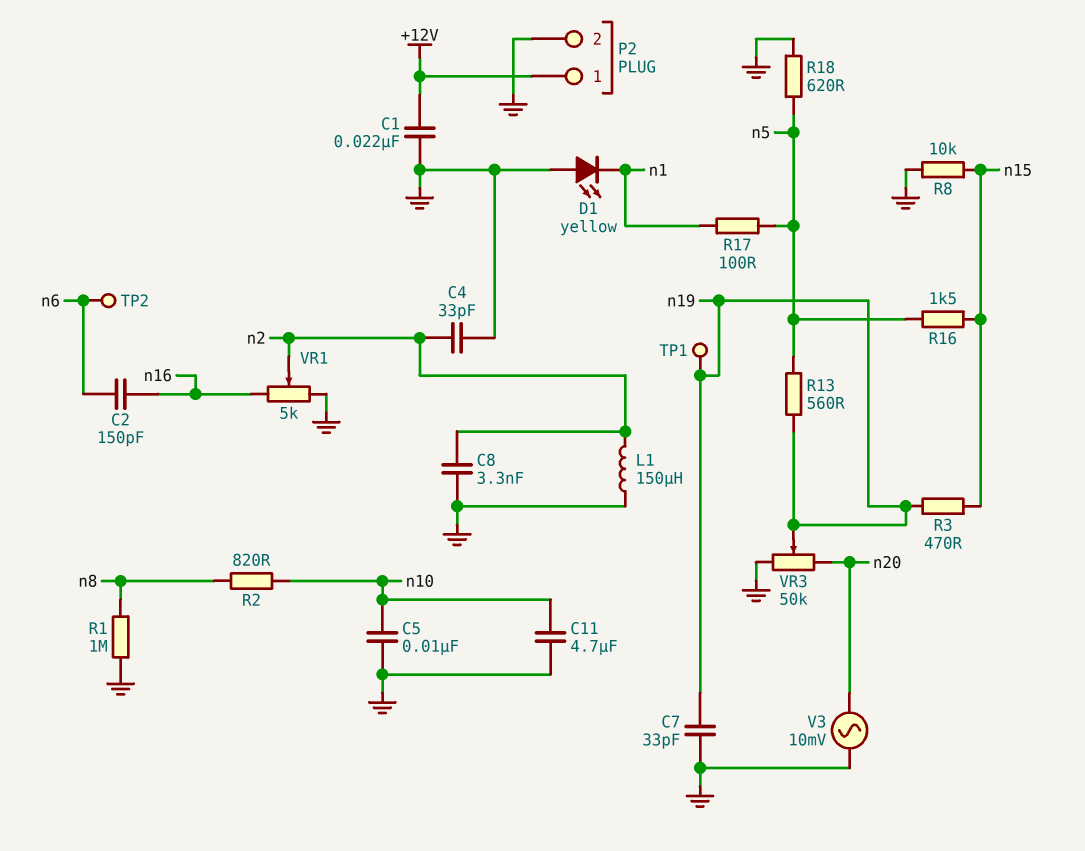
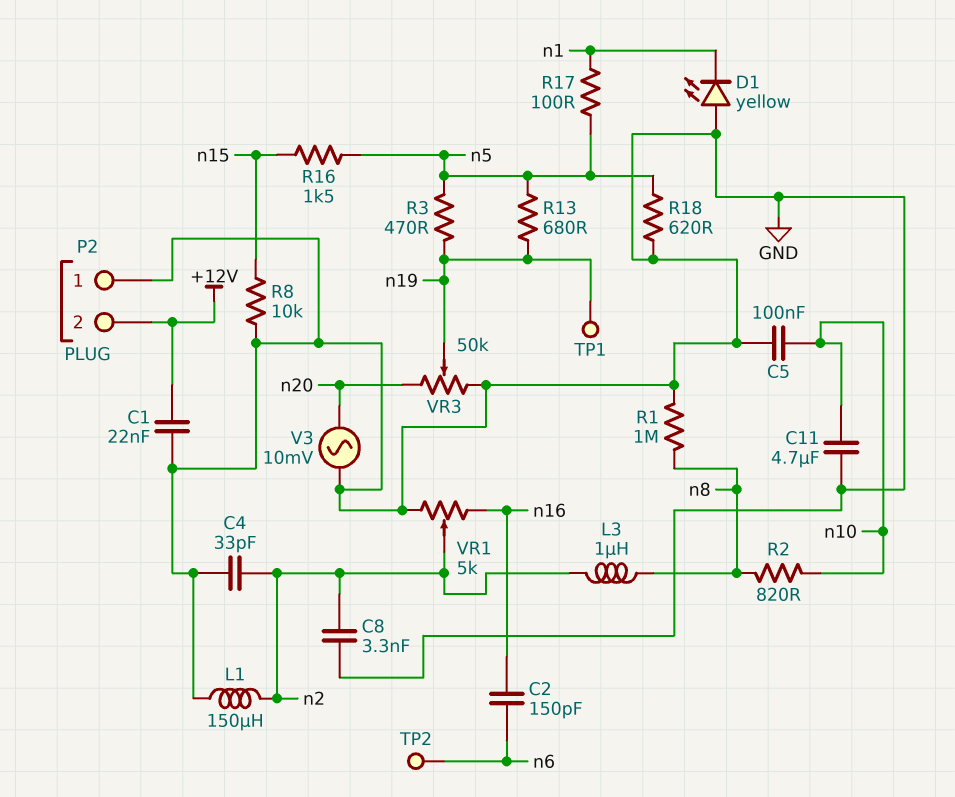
C5: 10nF (GND, n10) -> 100nF (GND, n10)
C7: 33pF (GND, n19) -> none
L3: none -> 1uH (n2, n8)
P2 pin 1: +12V -> GND
P2 pin 2: GND -> +12V
R3: 470 (n15, n19) -> 470 (n5, n19)
R13: 560 (n5, n19) -> 680 (n5, n19)

